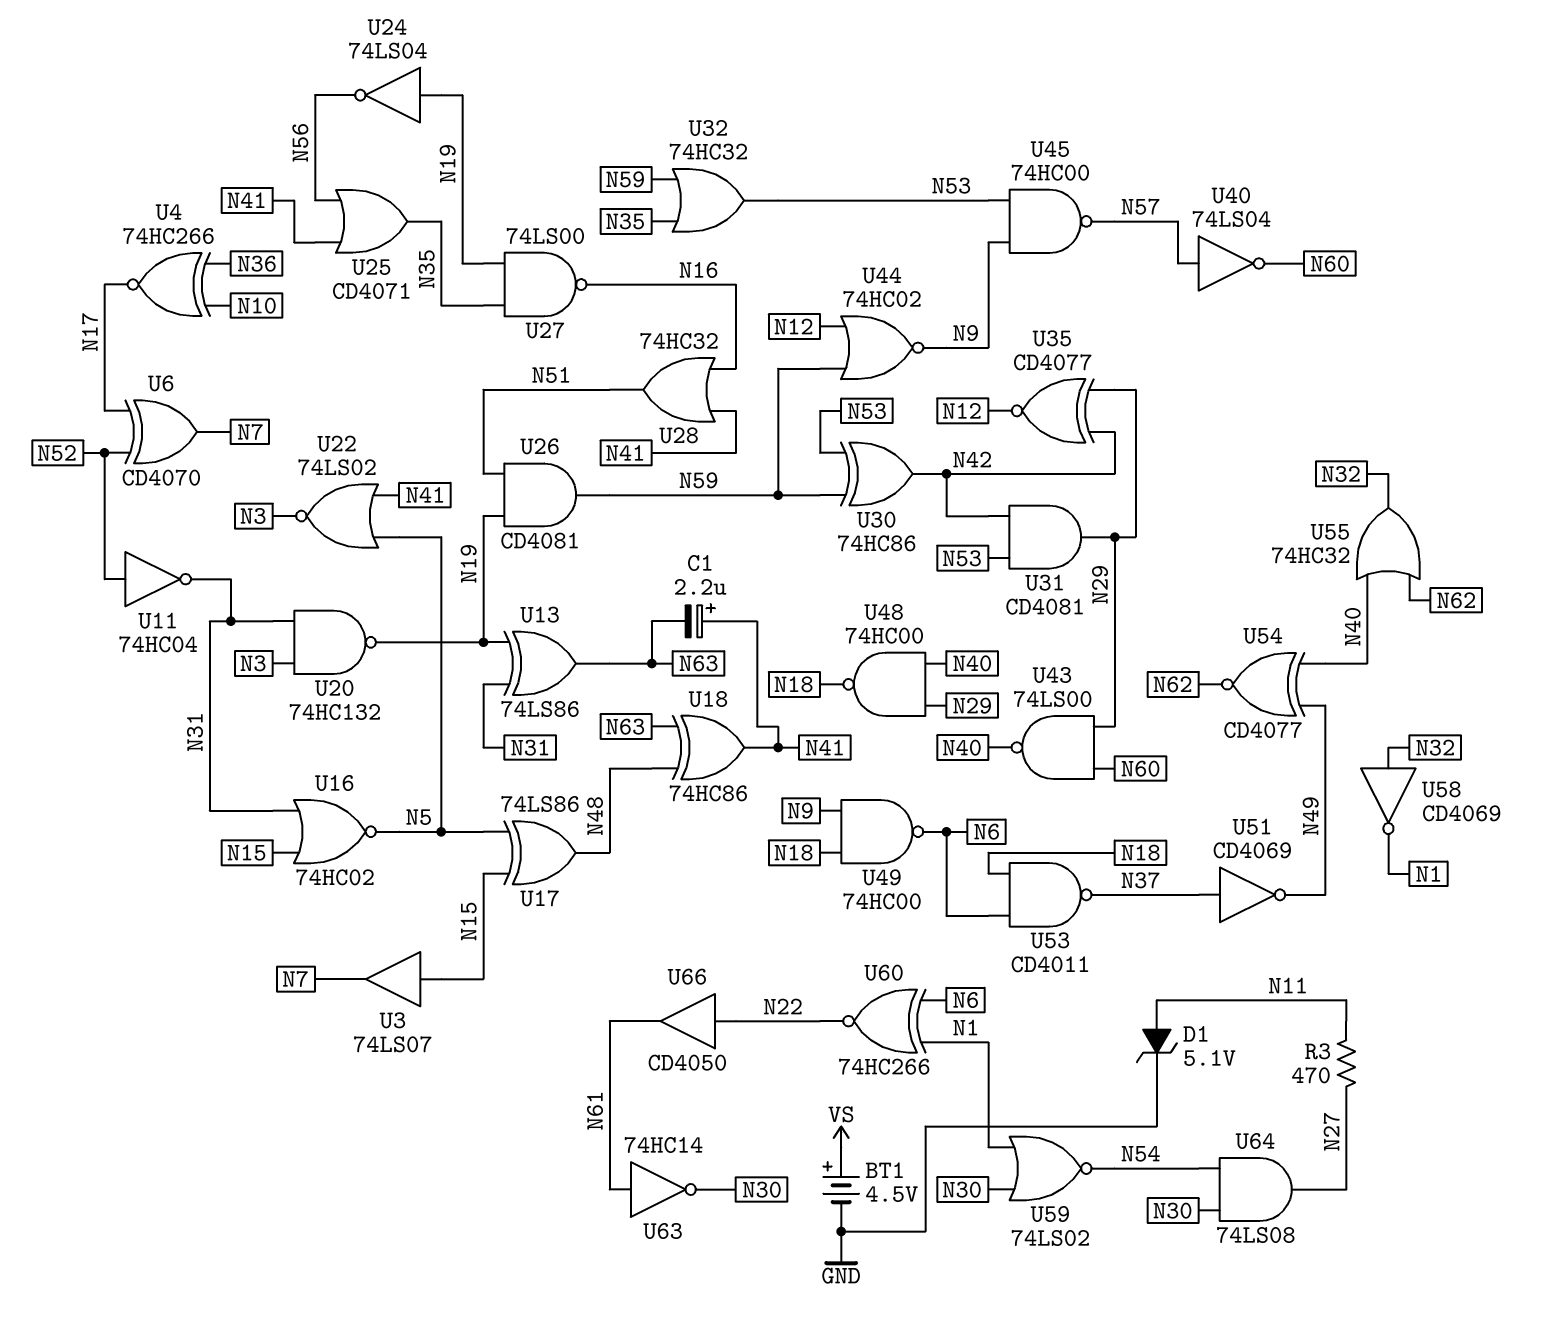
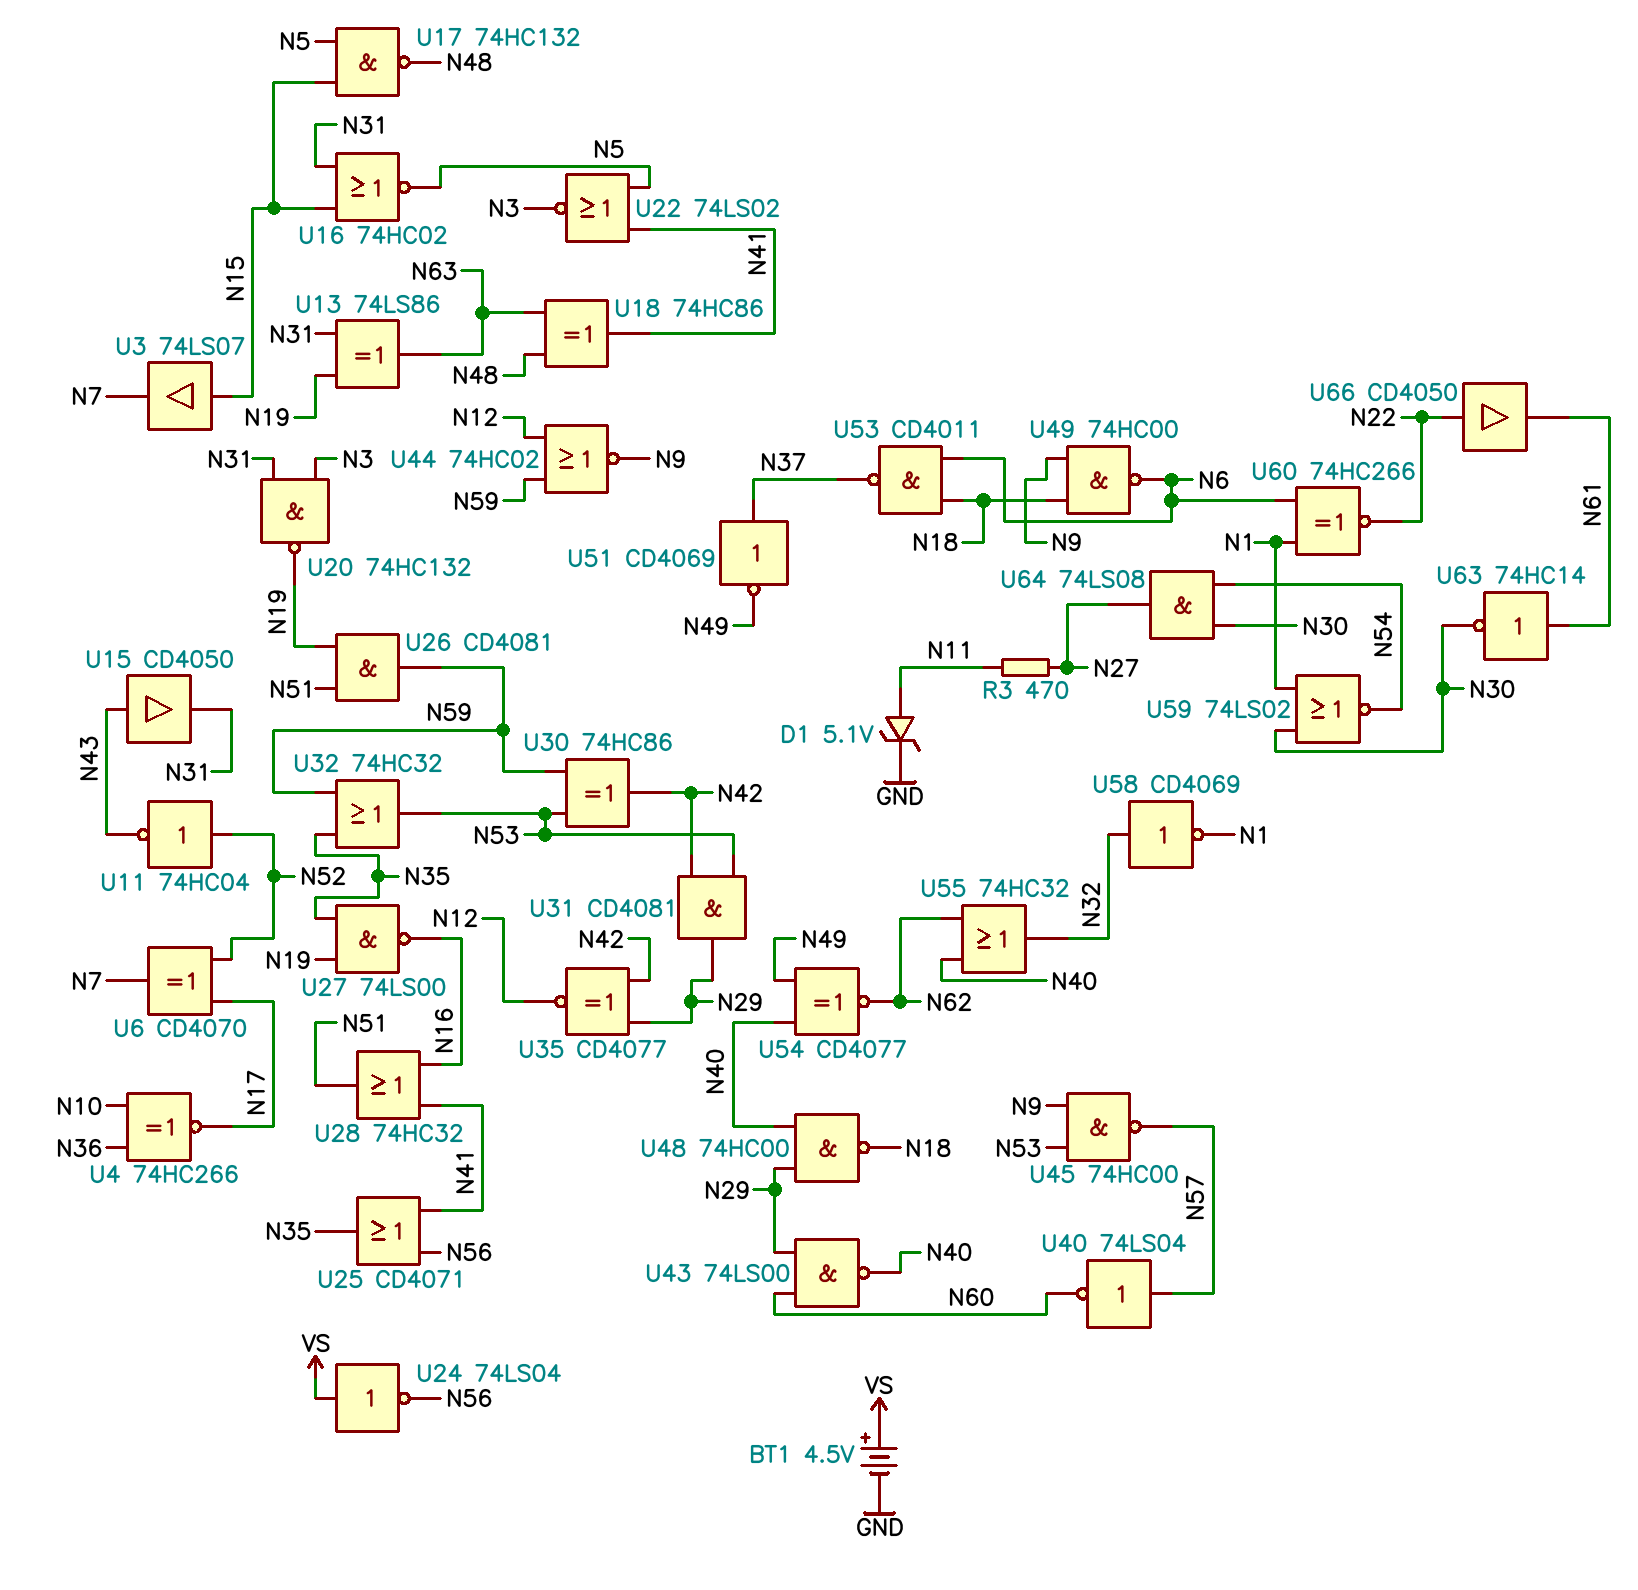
C1: 2.2uF (plus N41, minus N63) -> none
U11: NOT 74HC04 (in N52, out N31) -> NOT 74HC04 (in N52, out N43)
U15: none -> buffer CD4050 (in N43, out N31)
U17: XOR 74LS86 (in N5, in N15, out N48) -> NAND 74HC132 (in N5, in N15, out N48)
U24: NOT 74LS04 (in N19, out N56) -> NOT 74LS04 (in VS, out N56)

